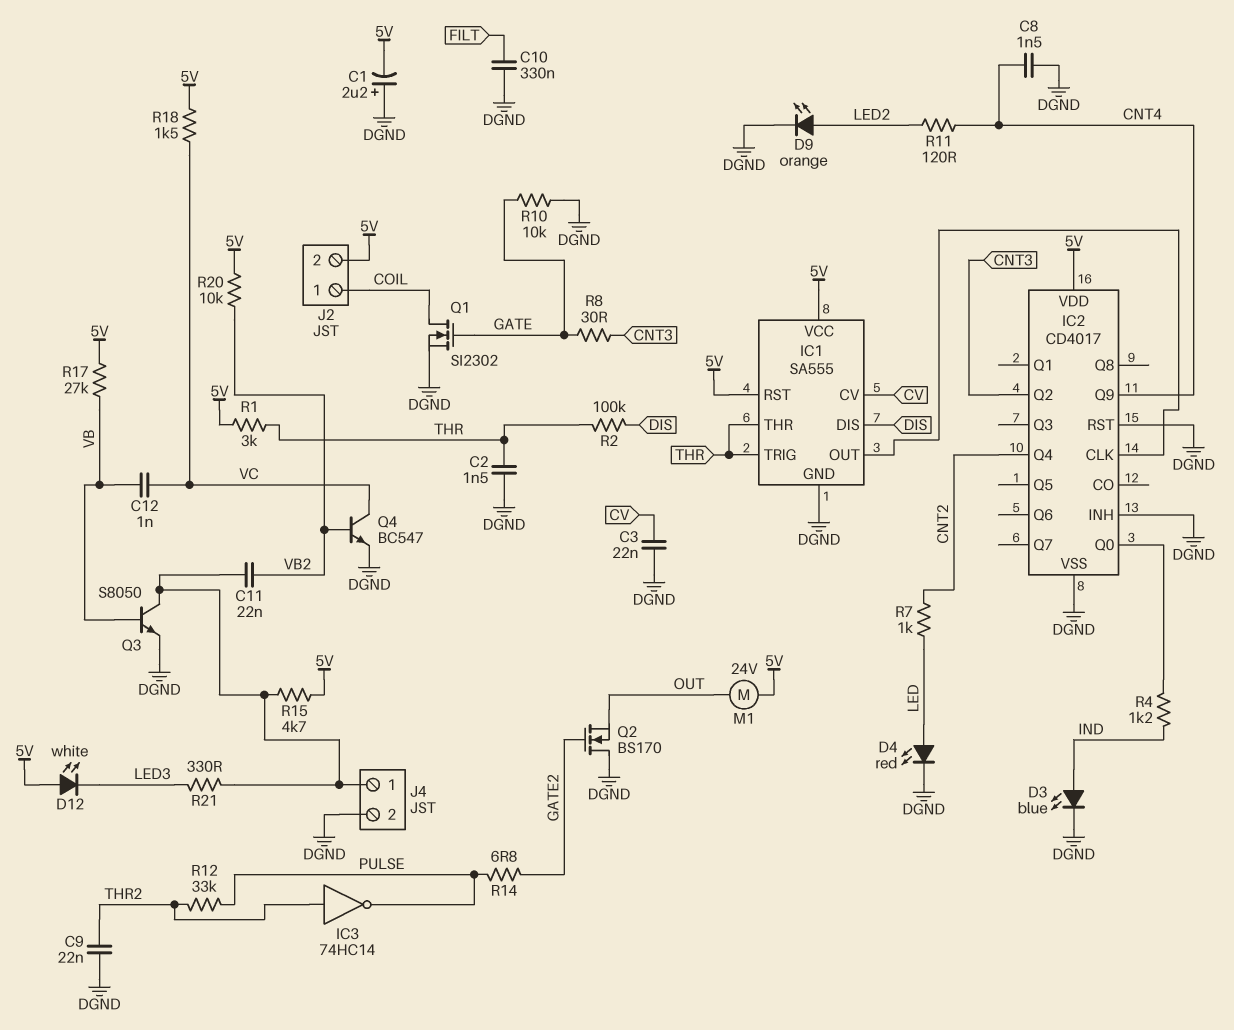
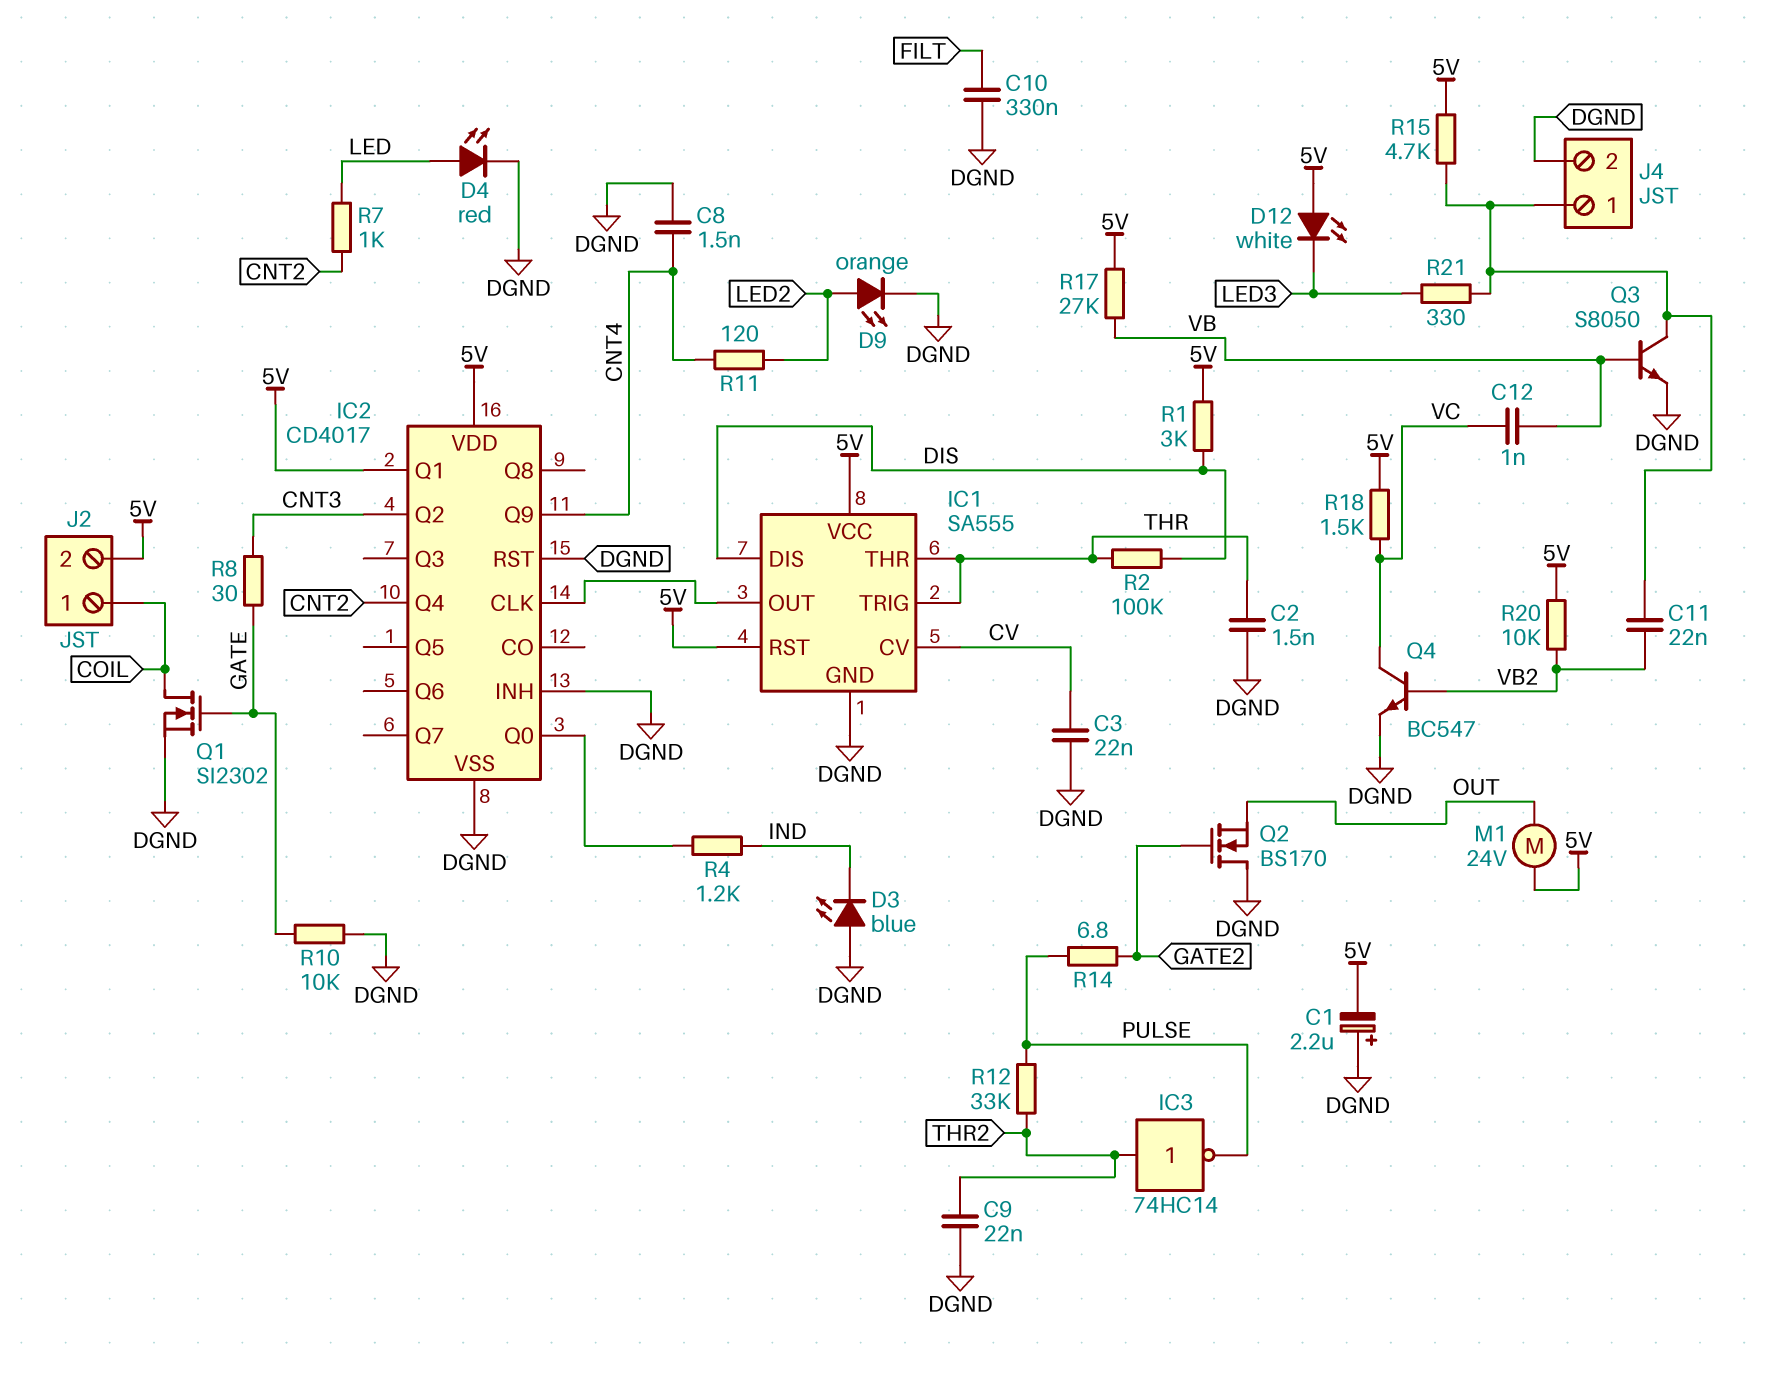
D3: LED blue (A IND, K DGND) -> LED blue (A DGND, K IND)
IC2 pin Q1: none -> 5V
R1: 3k (5V, THR) -> 3k (5V, DIS)

